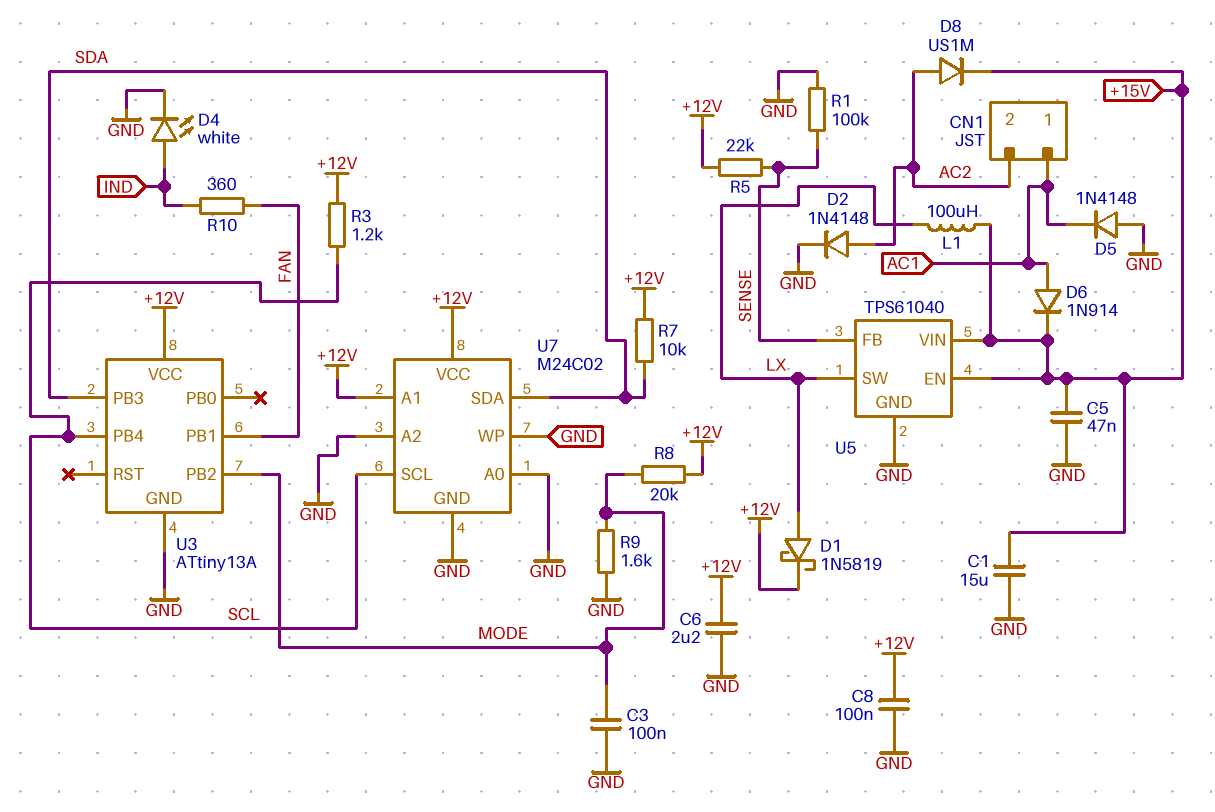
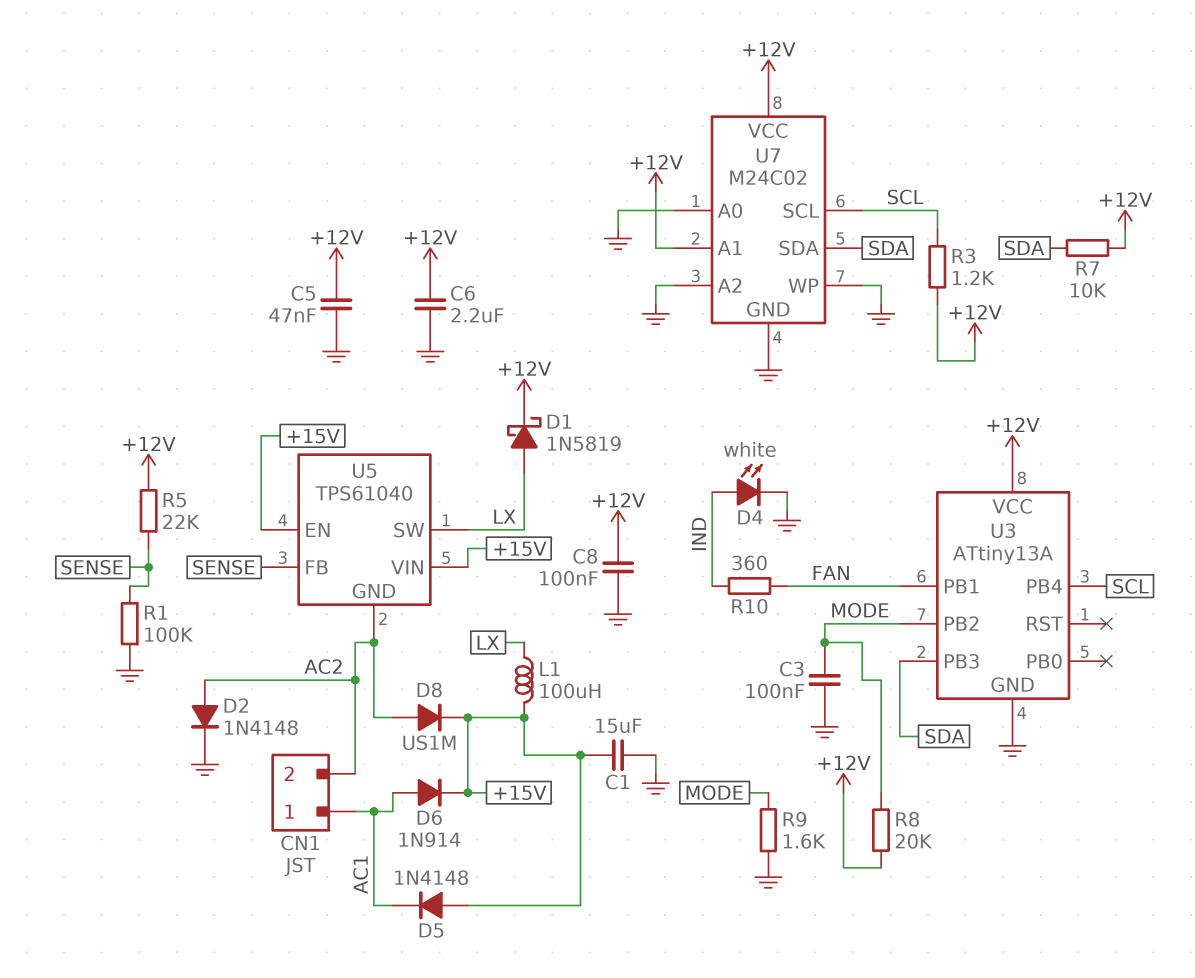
C5: 47nF (+15V, GND) -> 47nF (+12V, GND)
D5: diode 1N4148 (A GND, K AC1) -> diode 1N4148 (A +15V, K AC1)
U5 pin GND: GND -> AC2

